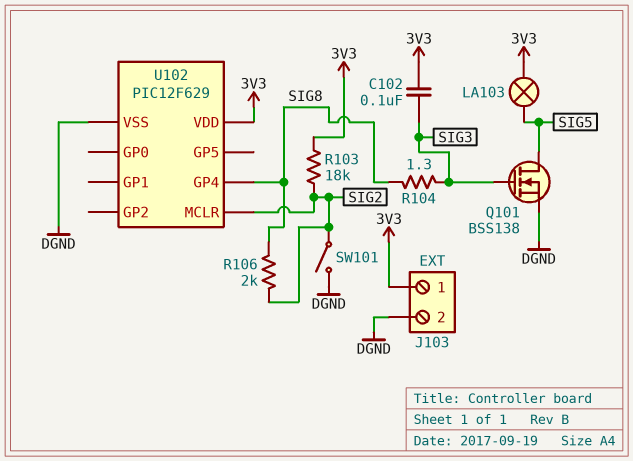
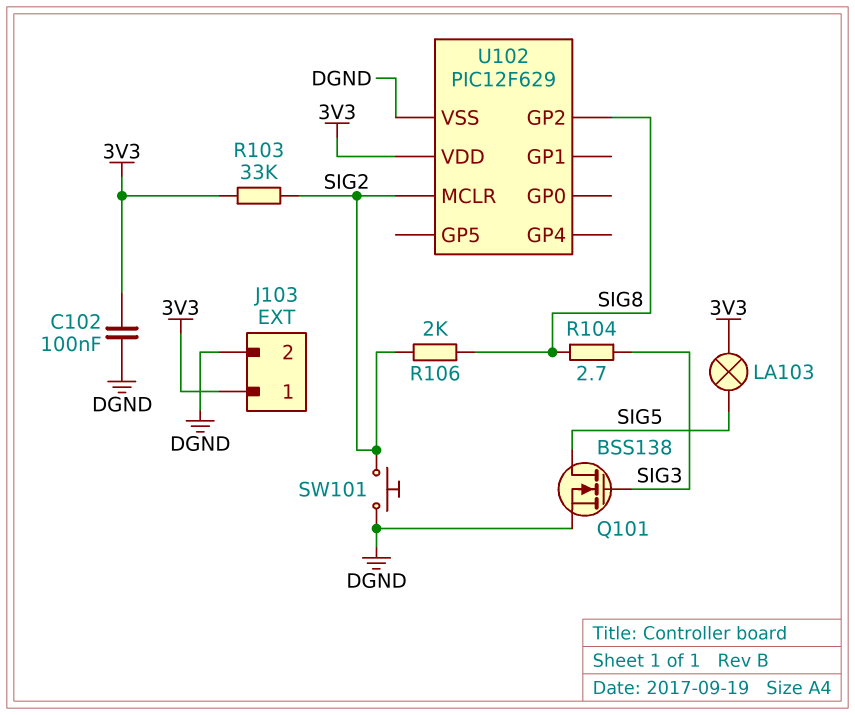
C102: 100nF (3V3, SIG3) -> 100nF (3V3, DGND)
R103: 18k (3V3, SIG2) -> 33k (3V3, SIG2)
R104: 1.3 (SIG3, SIG8) -> 2.7 (SIG3, SIG8)
SW101: switch (DGND, SIG2) -> button (DGND, SIG2)
U102 pin GP2: none -> SIG8
U102 pin GP4: SIG8 -> none

